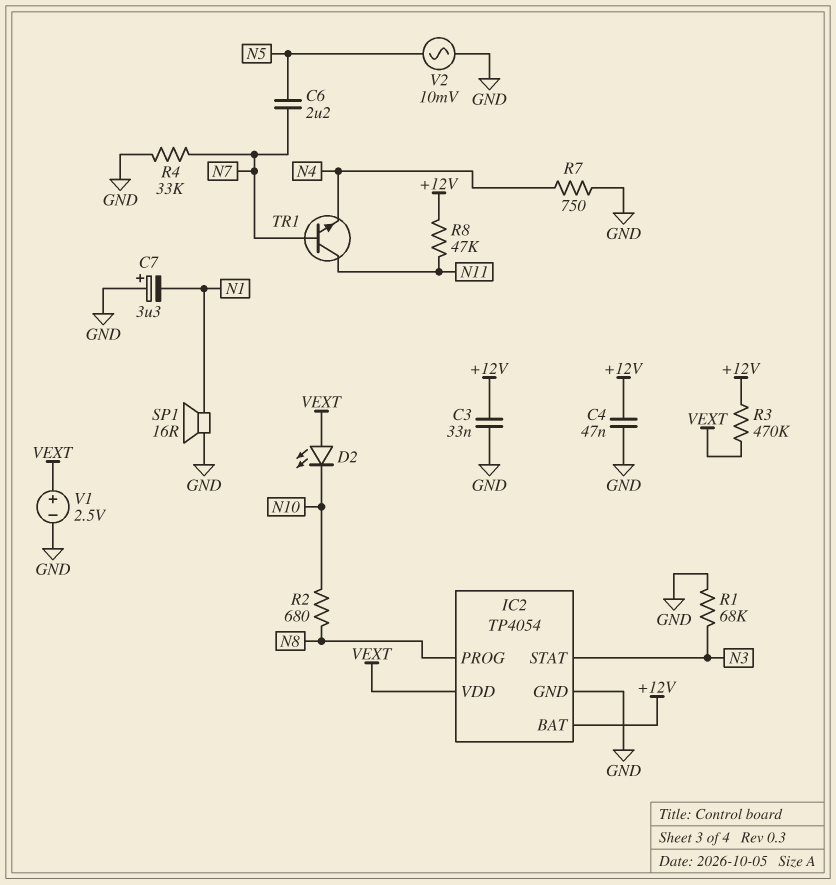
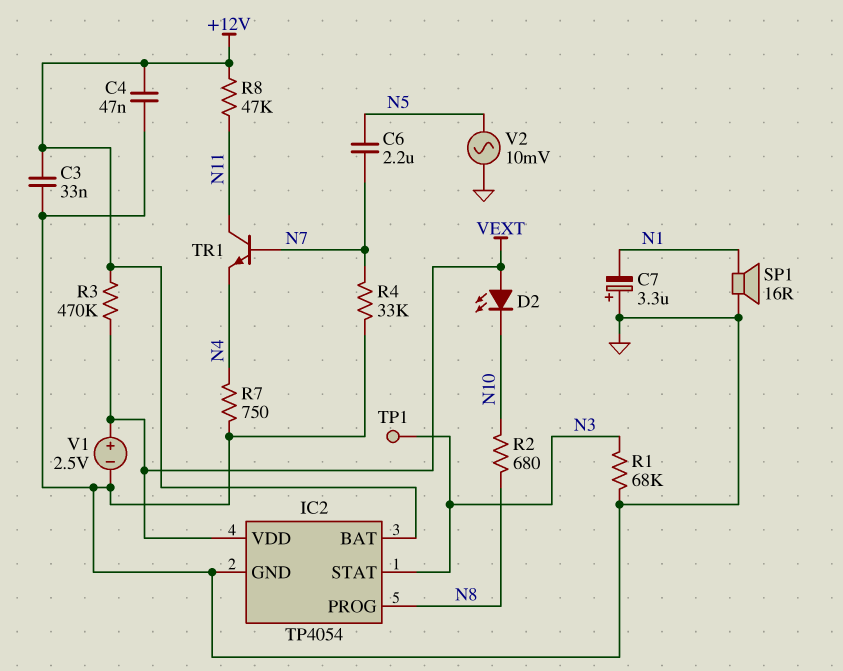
TP1: none -> test point (N3)

